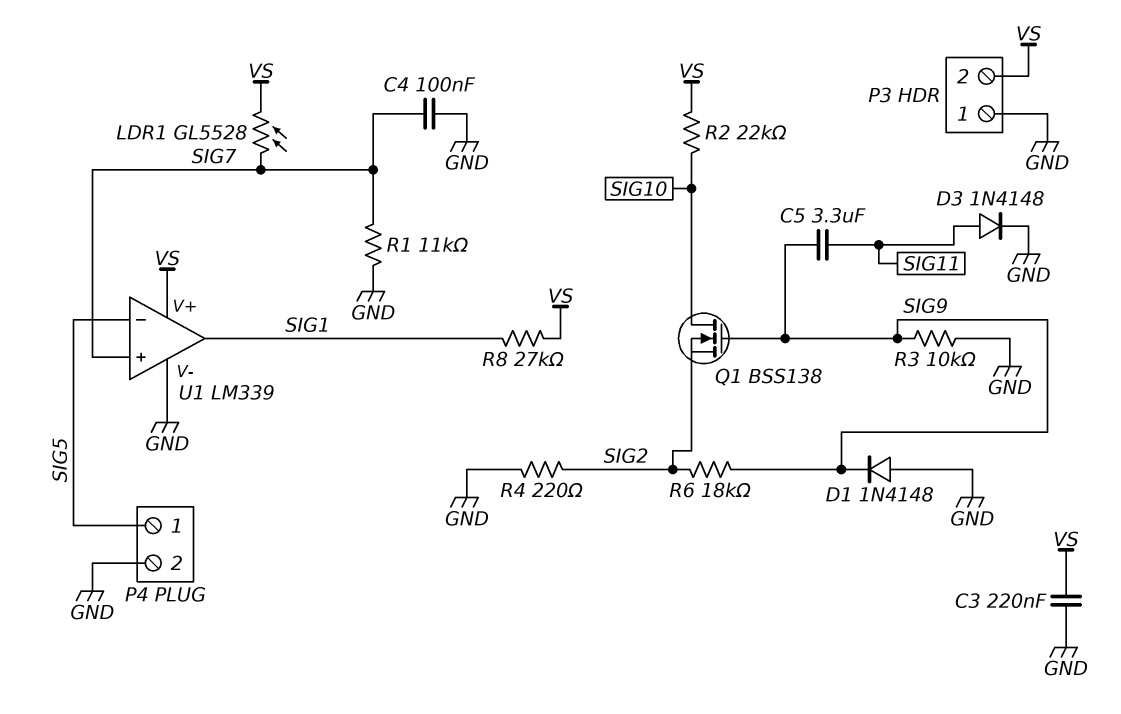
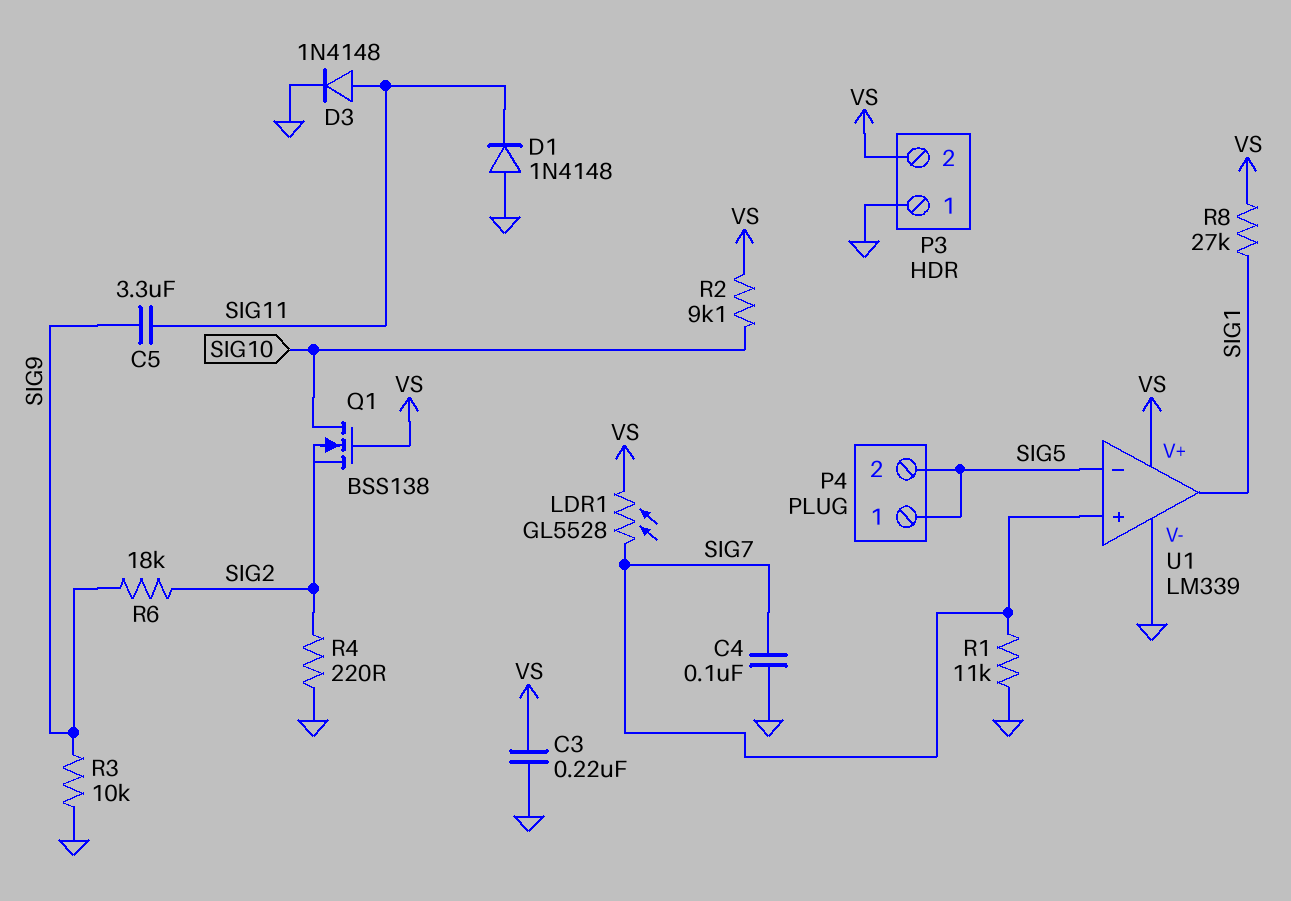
D1: diode 1N4148 (A GND, K SIG9) -> diode 1N4148 (A GND, K SIG11)
P4 pin 2: GND -> SIG5
Q1: NMOS BSS138 (G SIG9, D SIG10, S SIG2) -> NMOS BSS138 (G VS, D SIG10, S SIG2)
R2: 22k (SIG10, VS) -> 9.1k (SIG10, VS)

